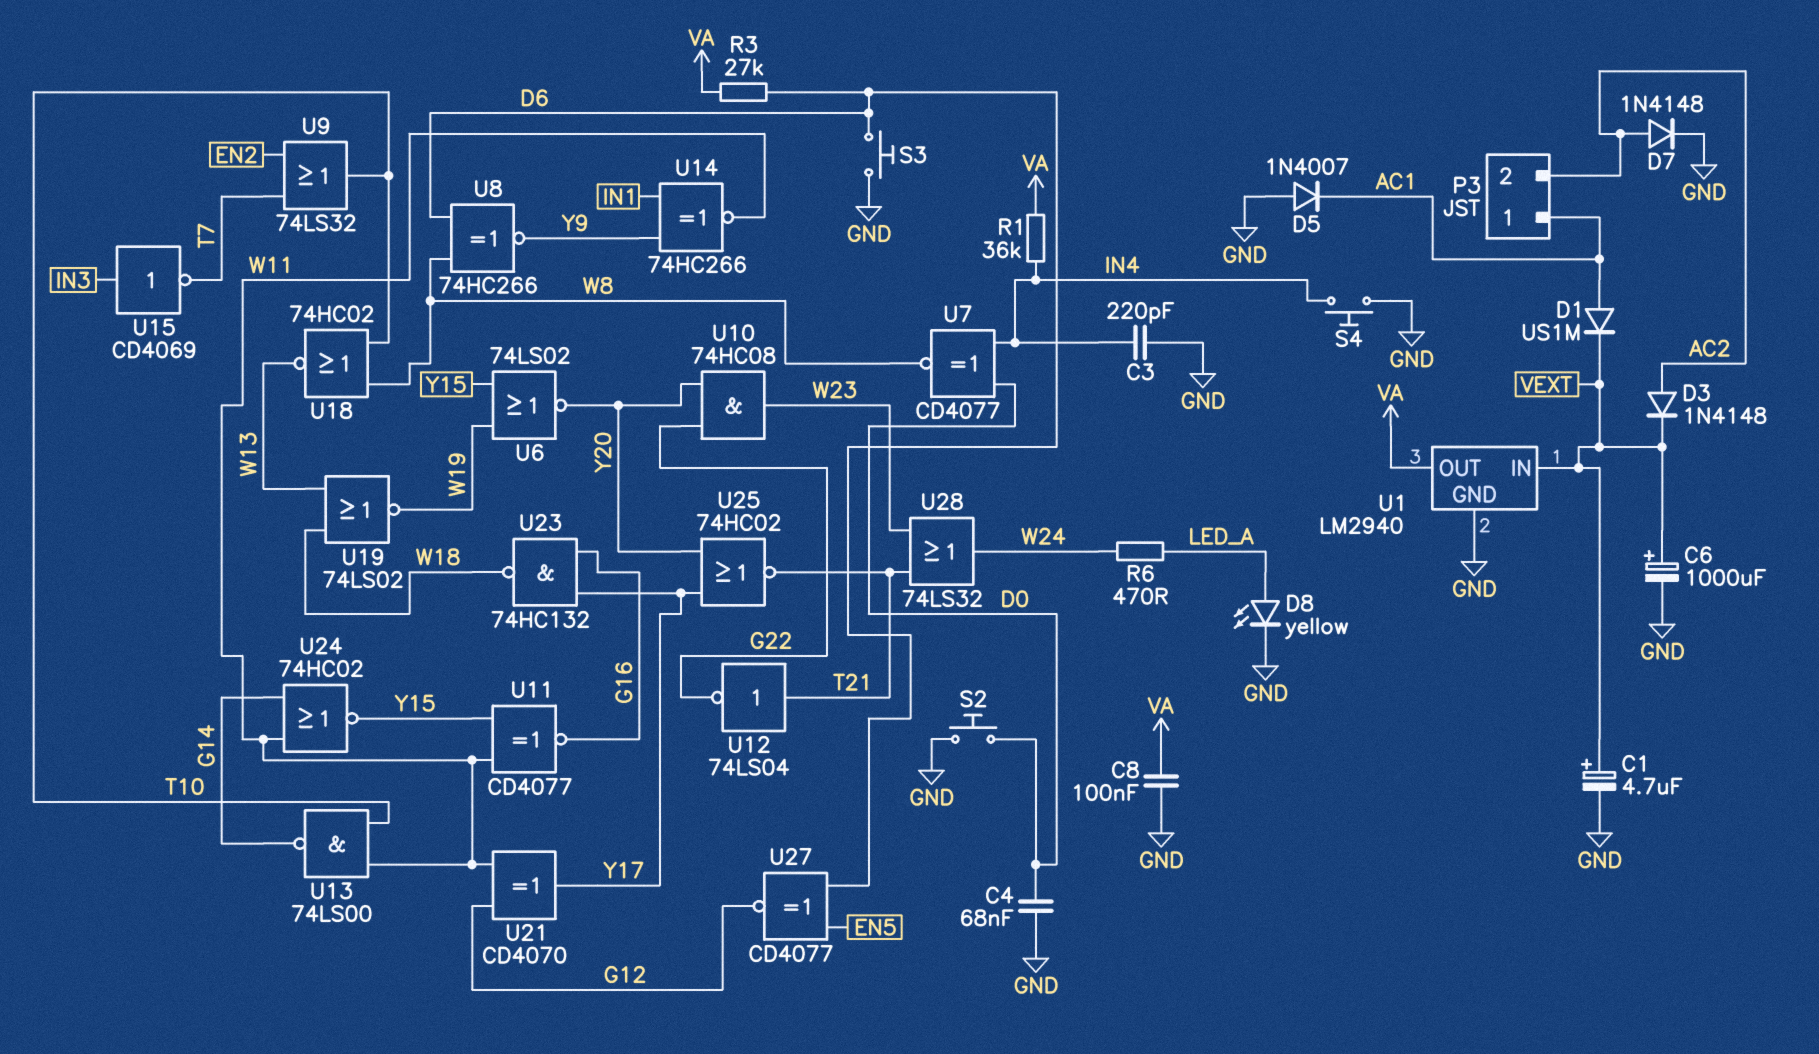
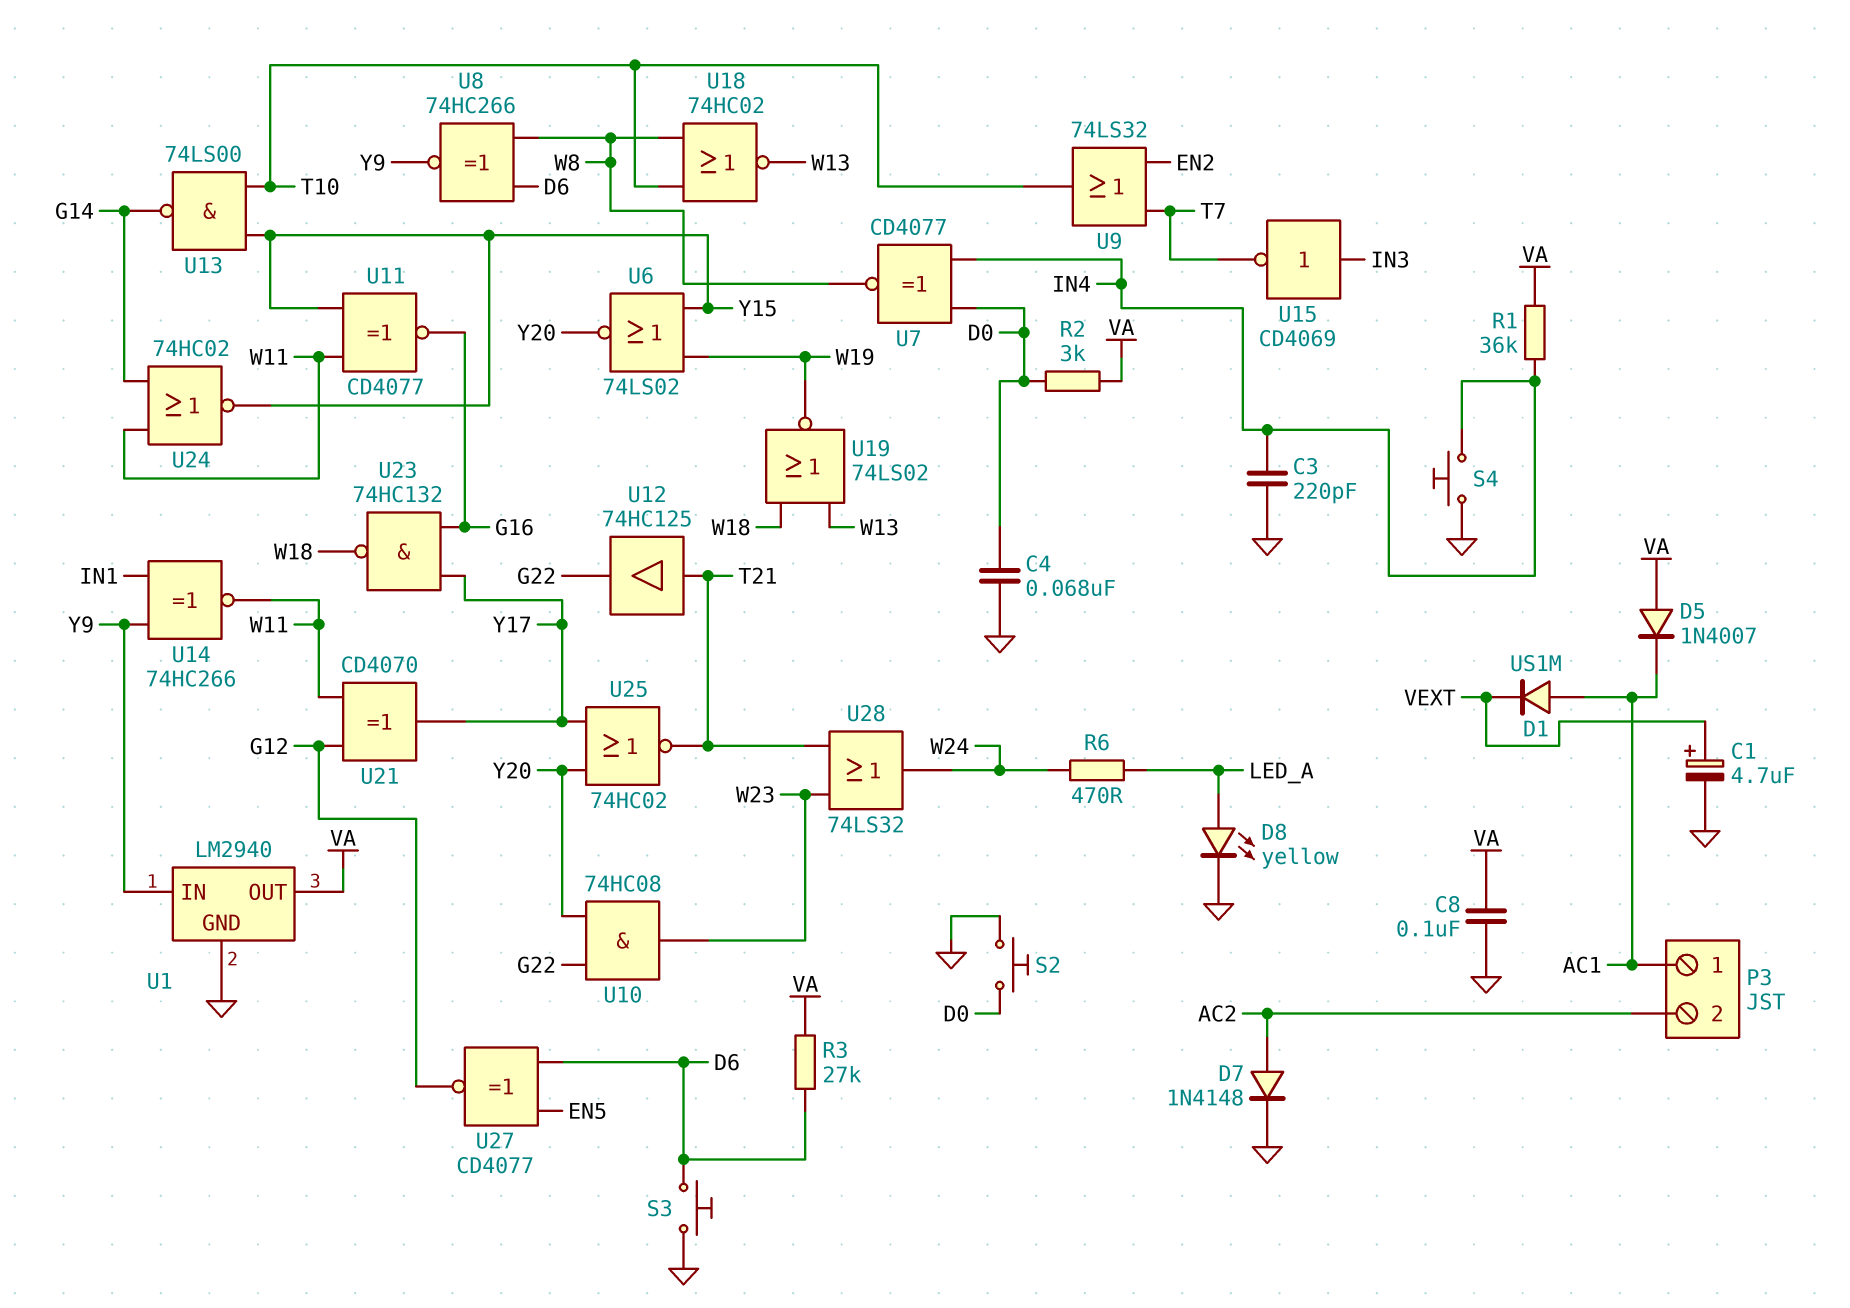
C6: 1000uF (plus VEXT, minus GND) -> none
D3: diode 1N4148 (A AC2, K VEXT) -> none
D5: diode 1N4007 (A GND, K AC1) -> diode 1N4007 (A VA, K AC1)
R2: none -> 3k (D0, VA)
U1 pin IN: VEXT -> Y9
U12: NOT 74LS04 (in T21, out G22) -> buffer 74HC125 (in T21, out G22)
U13: NAND 74LS00 (in T10, in W11, out G14) -> NAND 74LS00 (in T10, in Y15, out G14)

